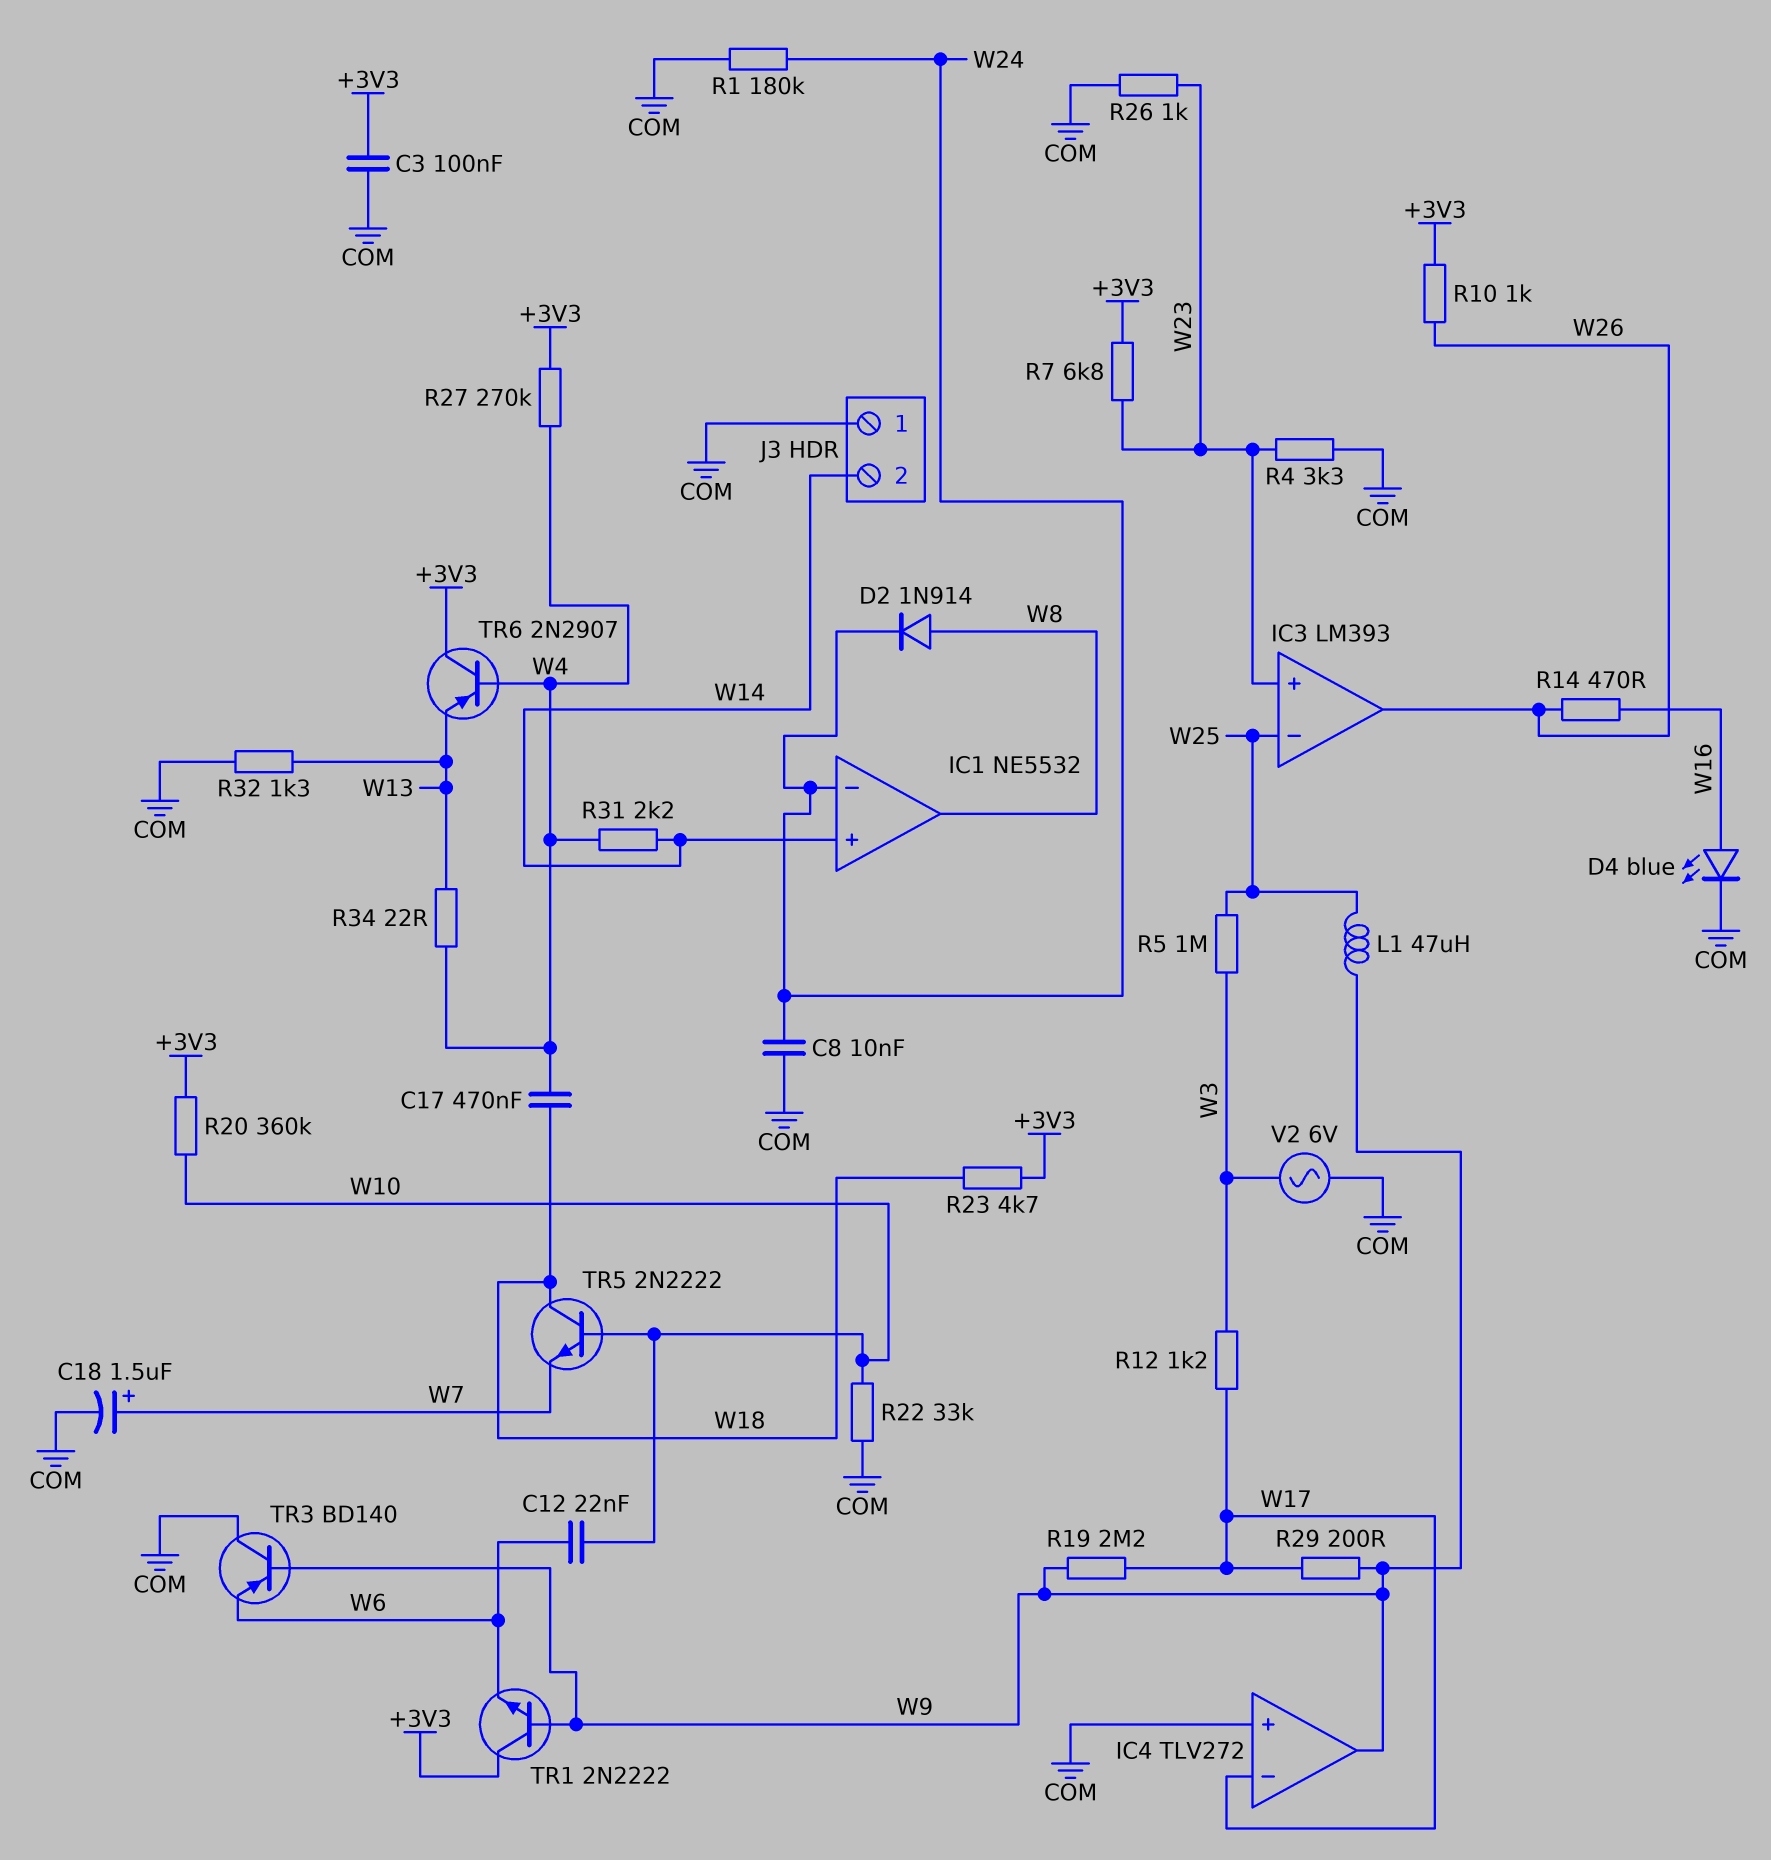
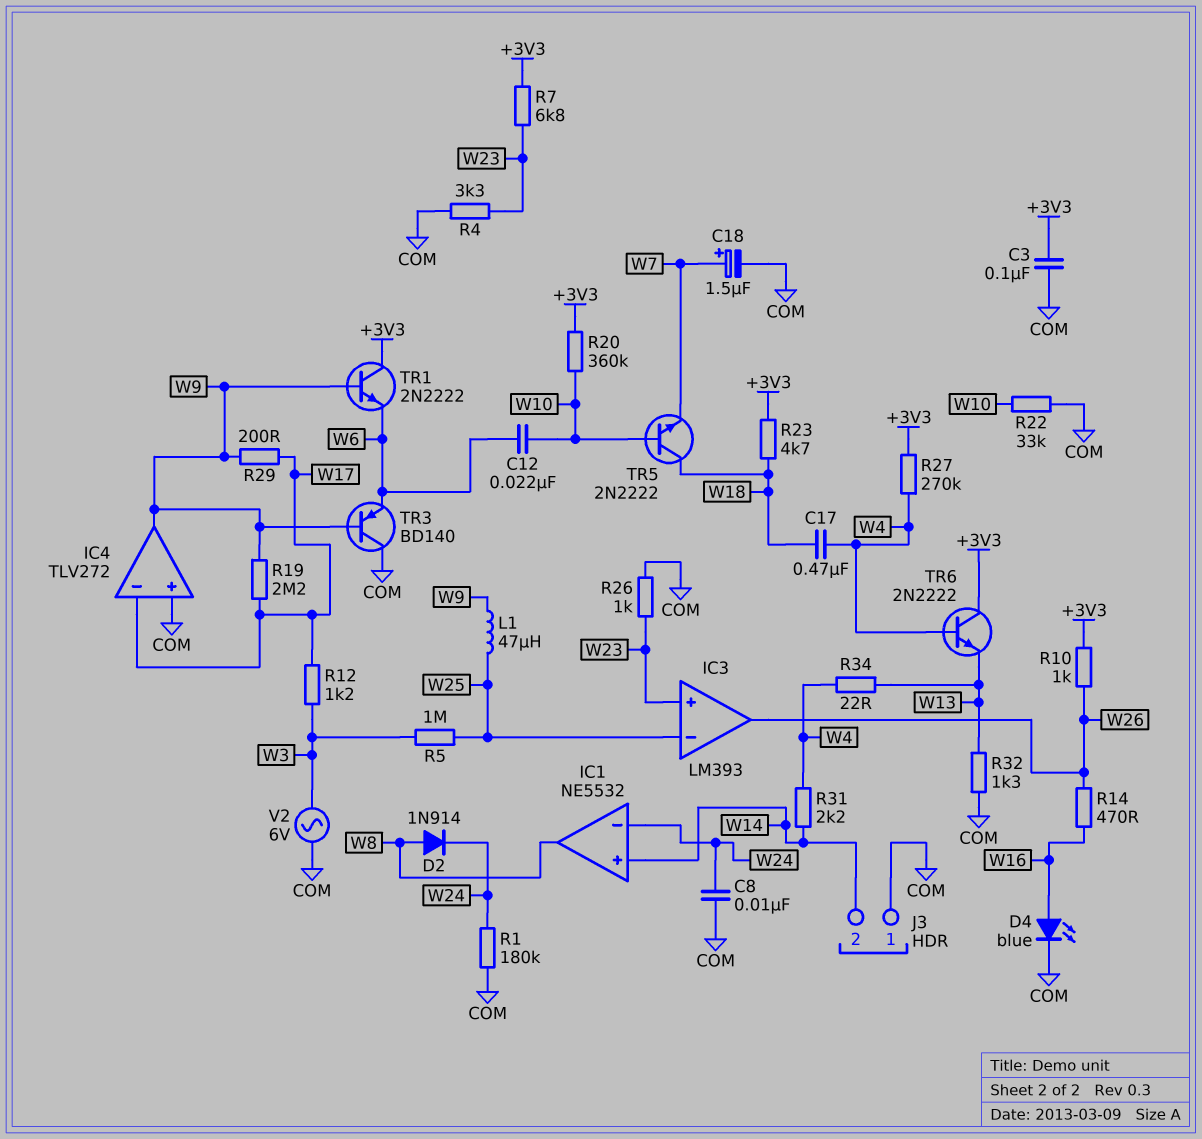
TR6: PNP 2N2907 (B W4, C +3V3, E W13) -> NPN 2N2222 (B W4, C +3V3, E W13)

